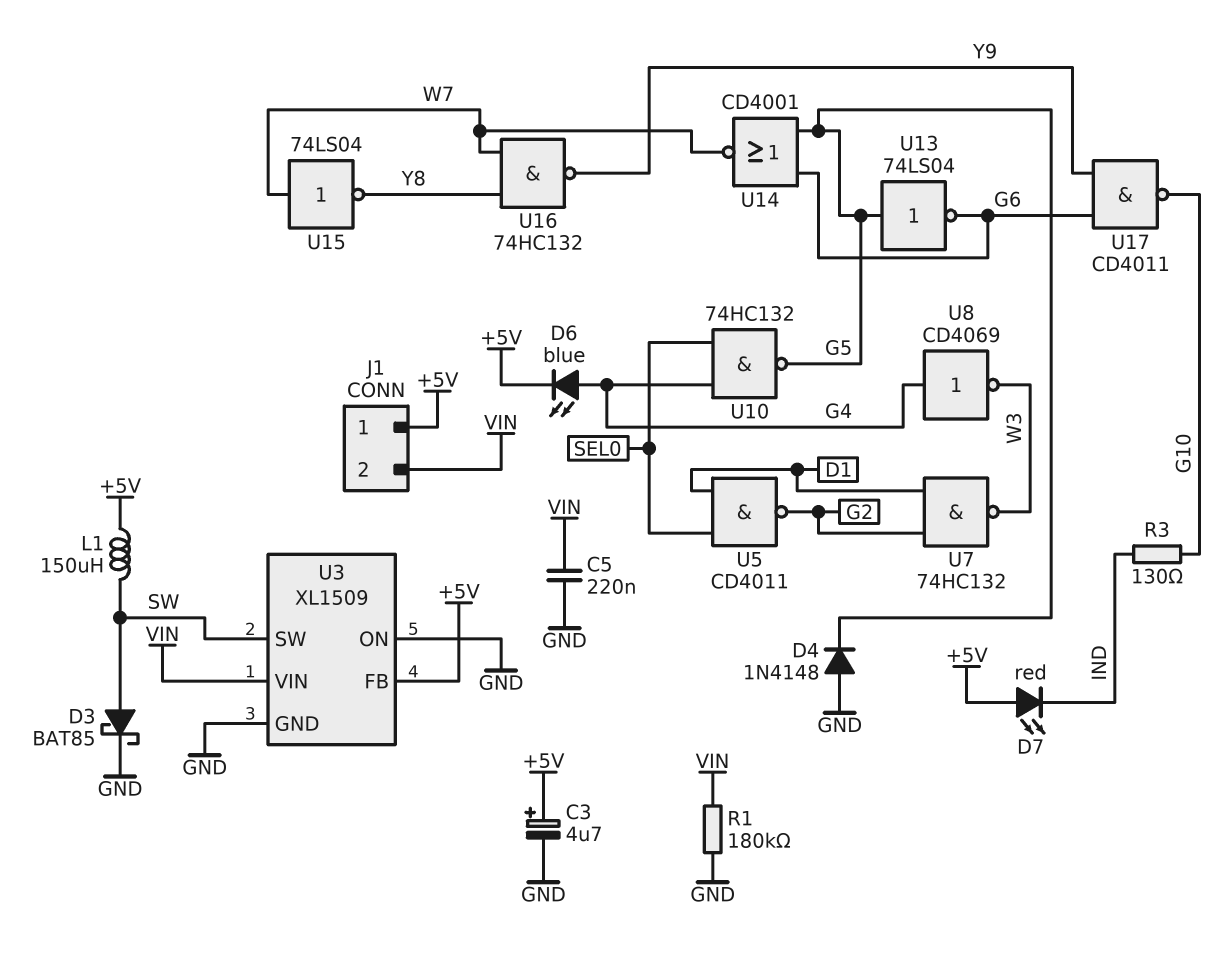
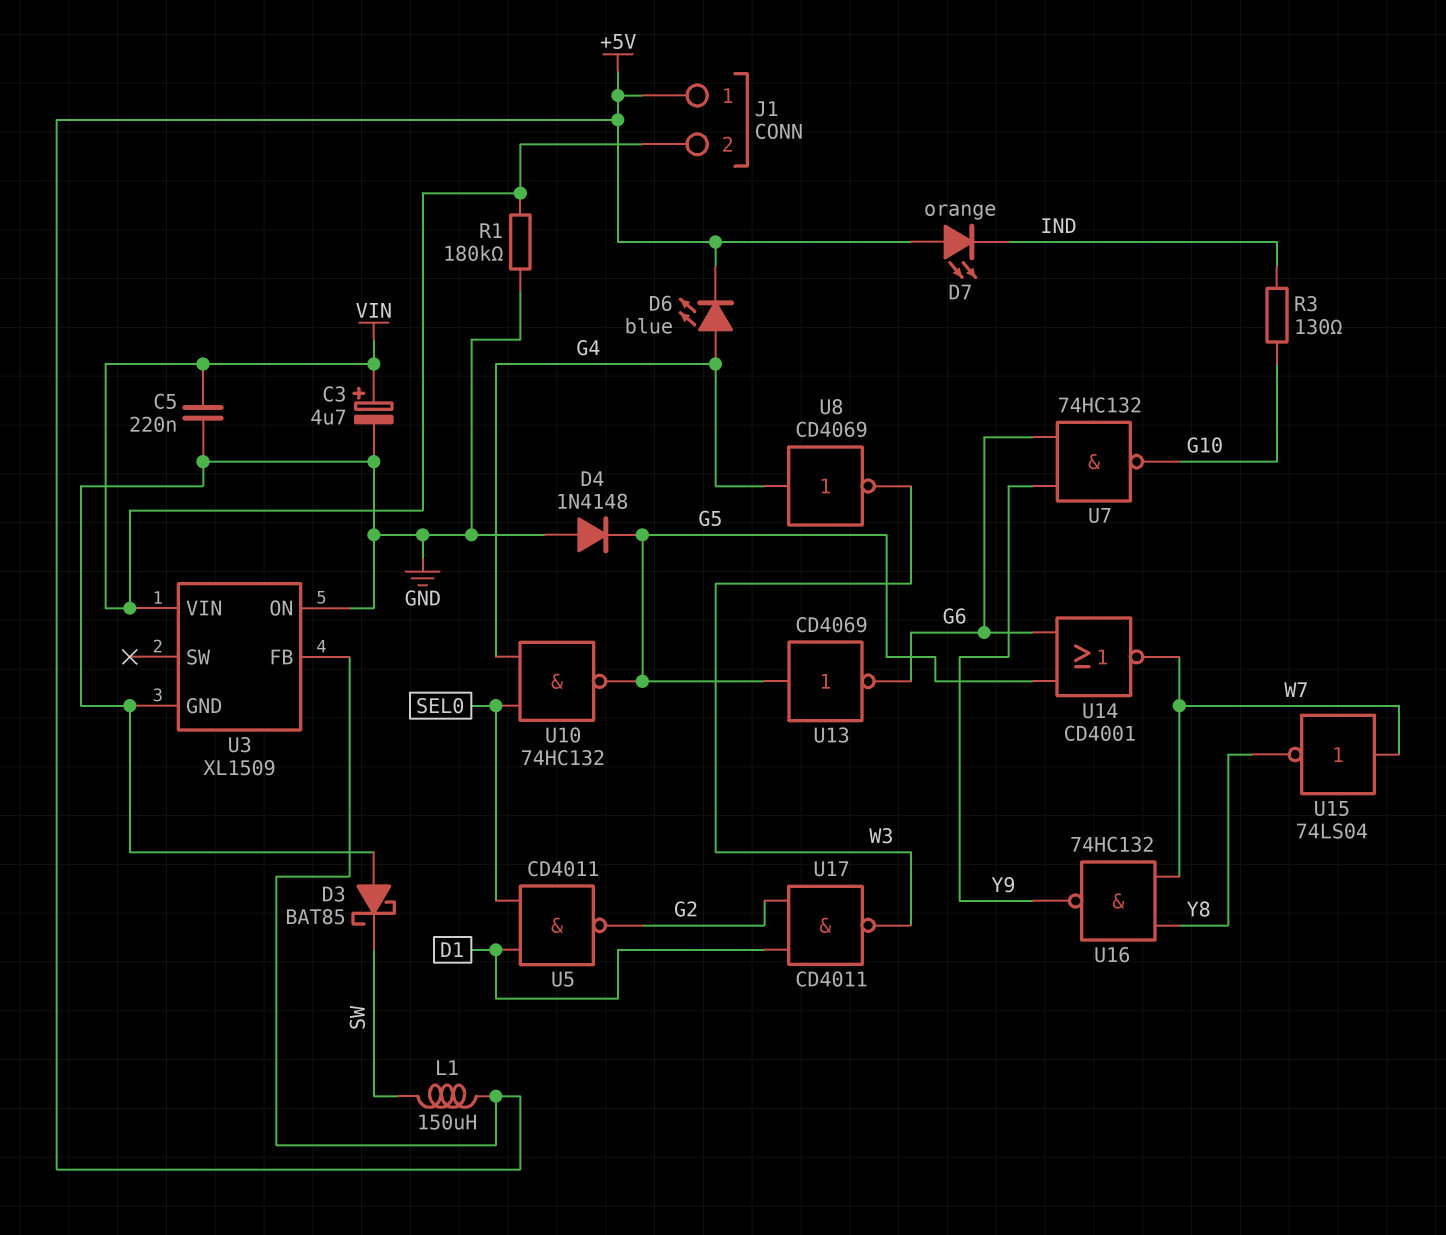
C3: 4.7uF (plus +5V, minus GND) -> 4.7uF (plus VIN, minus GND)
D3: schottky BAT85 (A SW, K GND) -> schottky BAT85 (A GND, K SW)
D7: LED red (A +5V, K IND) -> LED orange (A +5V, K IND)
U3 pin SW: SW -> none
U7: NAND 74HC132 (in D1, in G2, out W3) -> NAND 74HC132 (in G6, in Y9, out G10)
U13: NOT 74LS04 (in G5, out G6) -> NOT CD4069 (in G5, out G6)
U17: NAND CD4011 (in G6, in Y9, out G10) -> NAND CD4011 (in D1, in G2, out W3)

